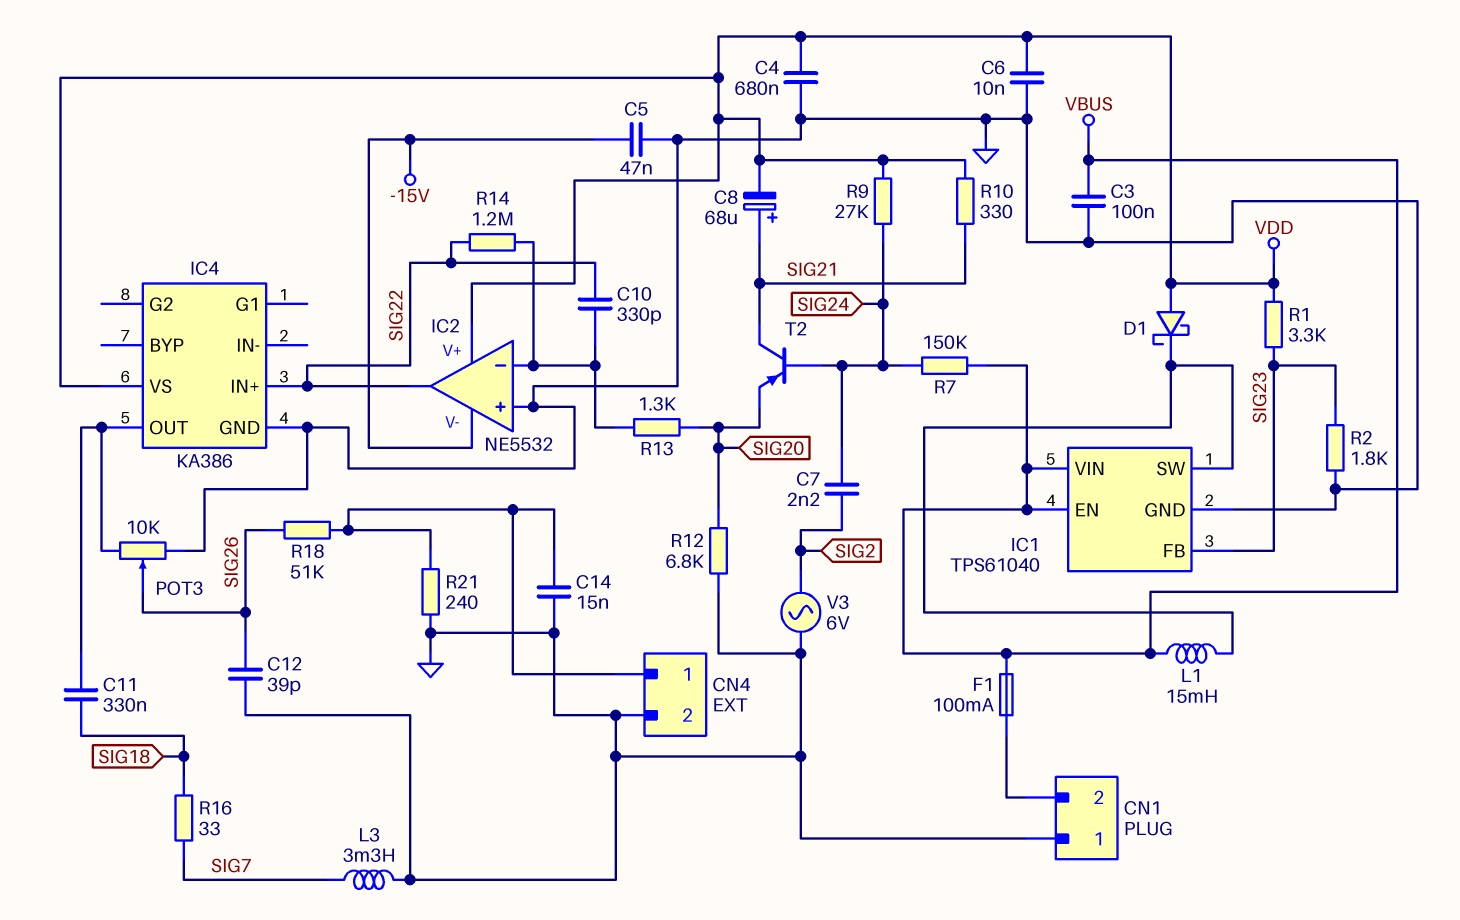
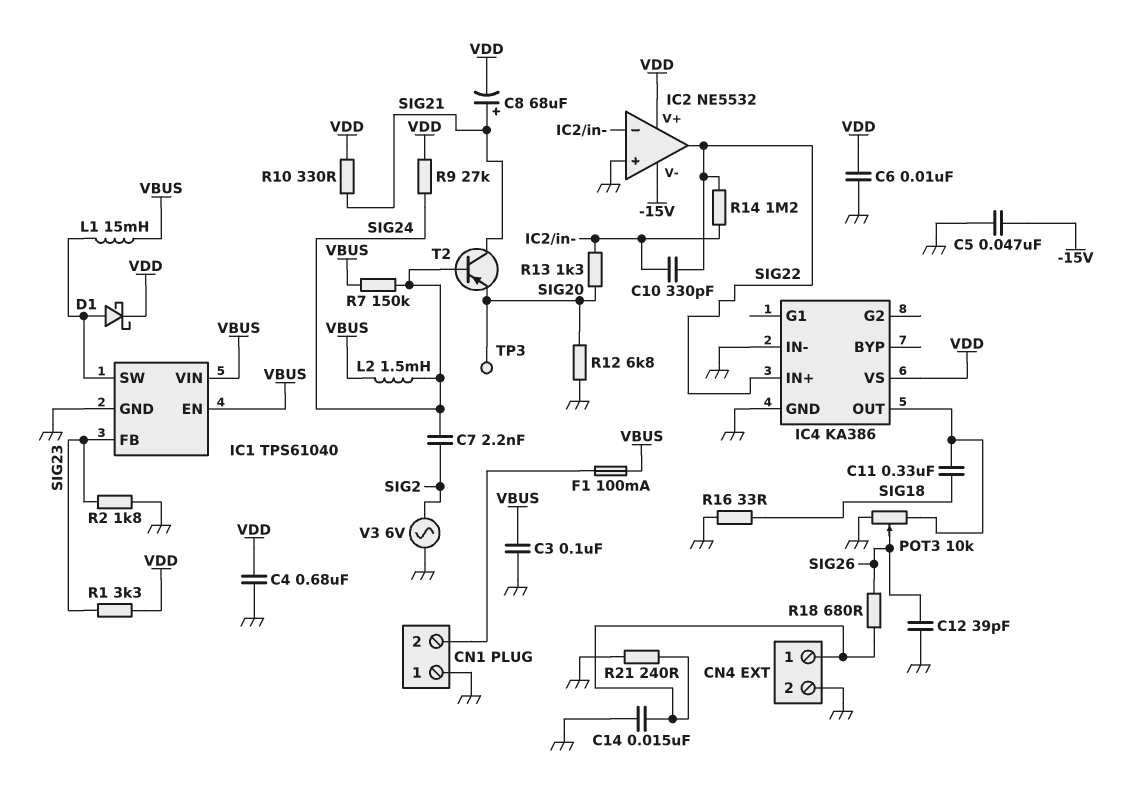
D1: schottky (A VDD, K IC1/SW) -> schottky (A IC1/SW, K VDD)
IC4 pin IN-: none -> GND
L2: none -> 1.5mH (SIG24, VBUS)
L3: 3.3mH (GND, SIG7) -> none
R16: 33 (SIG7, SIG18) -> 33 (GND, SIG18)
R18: 51k (CN4/1, SIG26) -> 680 (CN4/1, SIG26)
TP3: none -> test point (SIG20)

